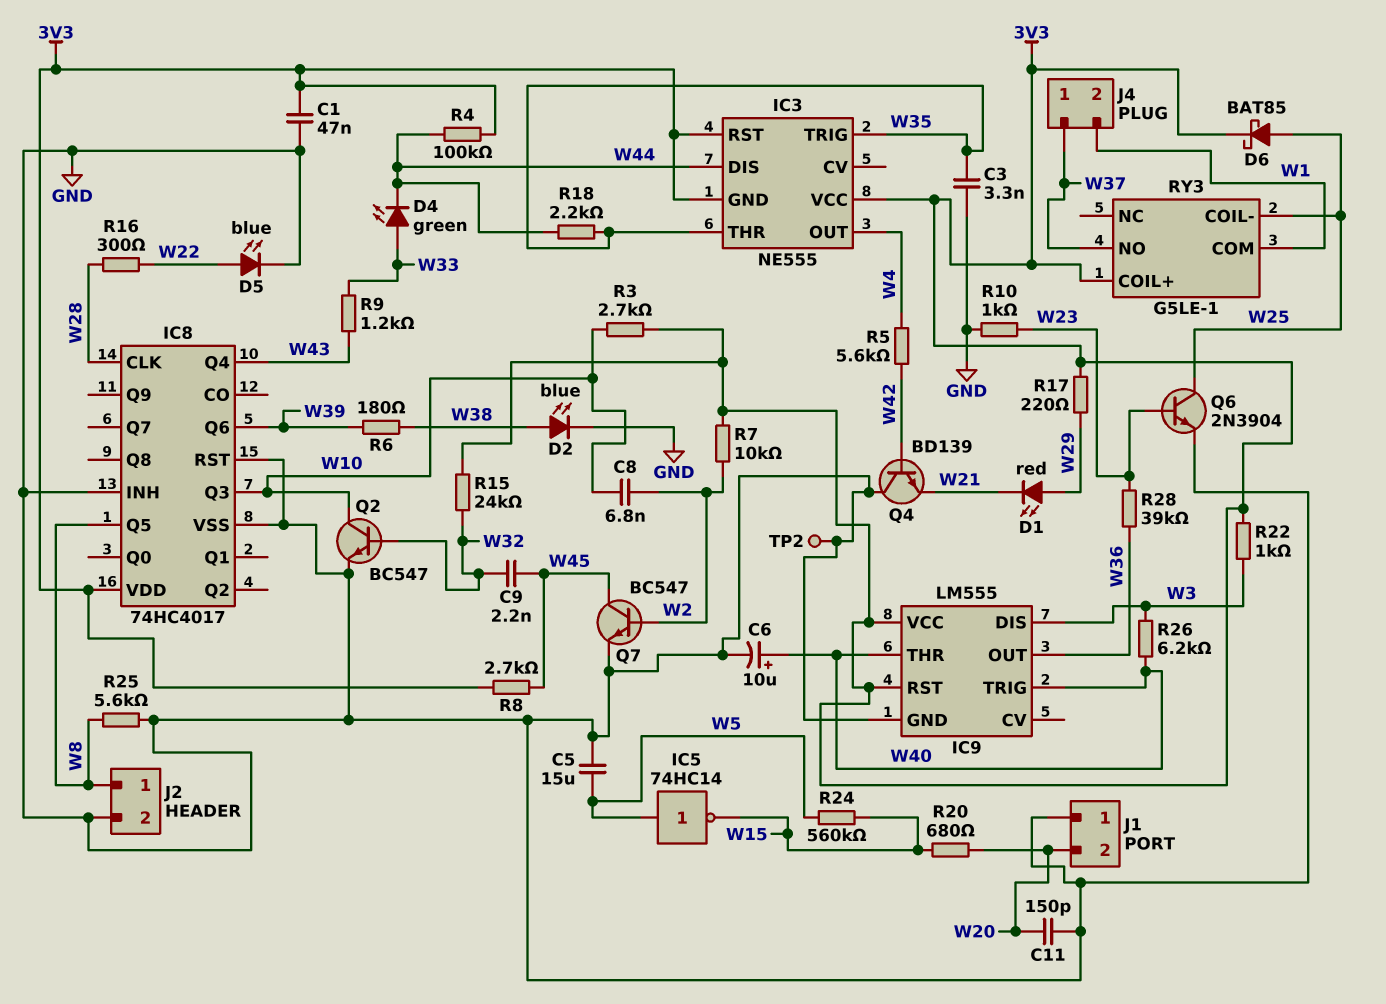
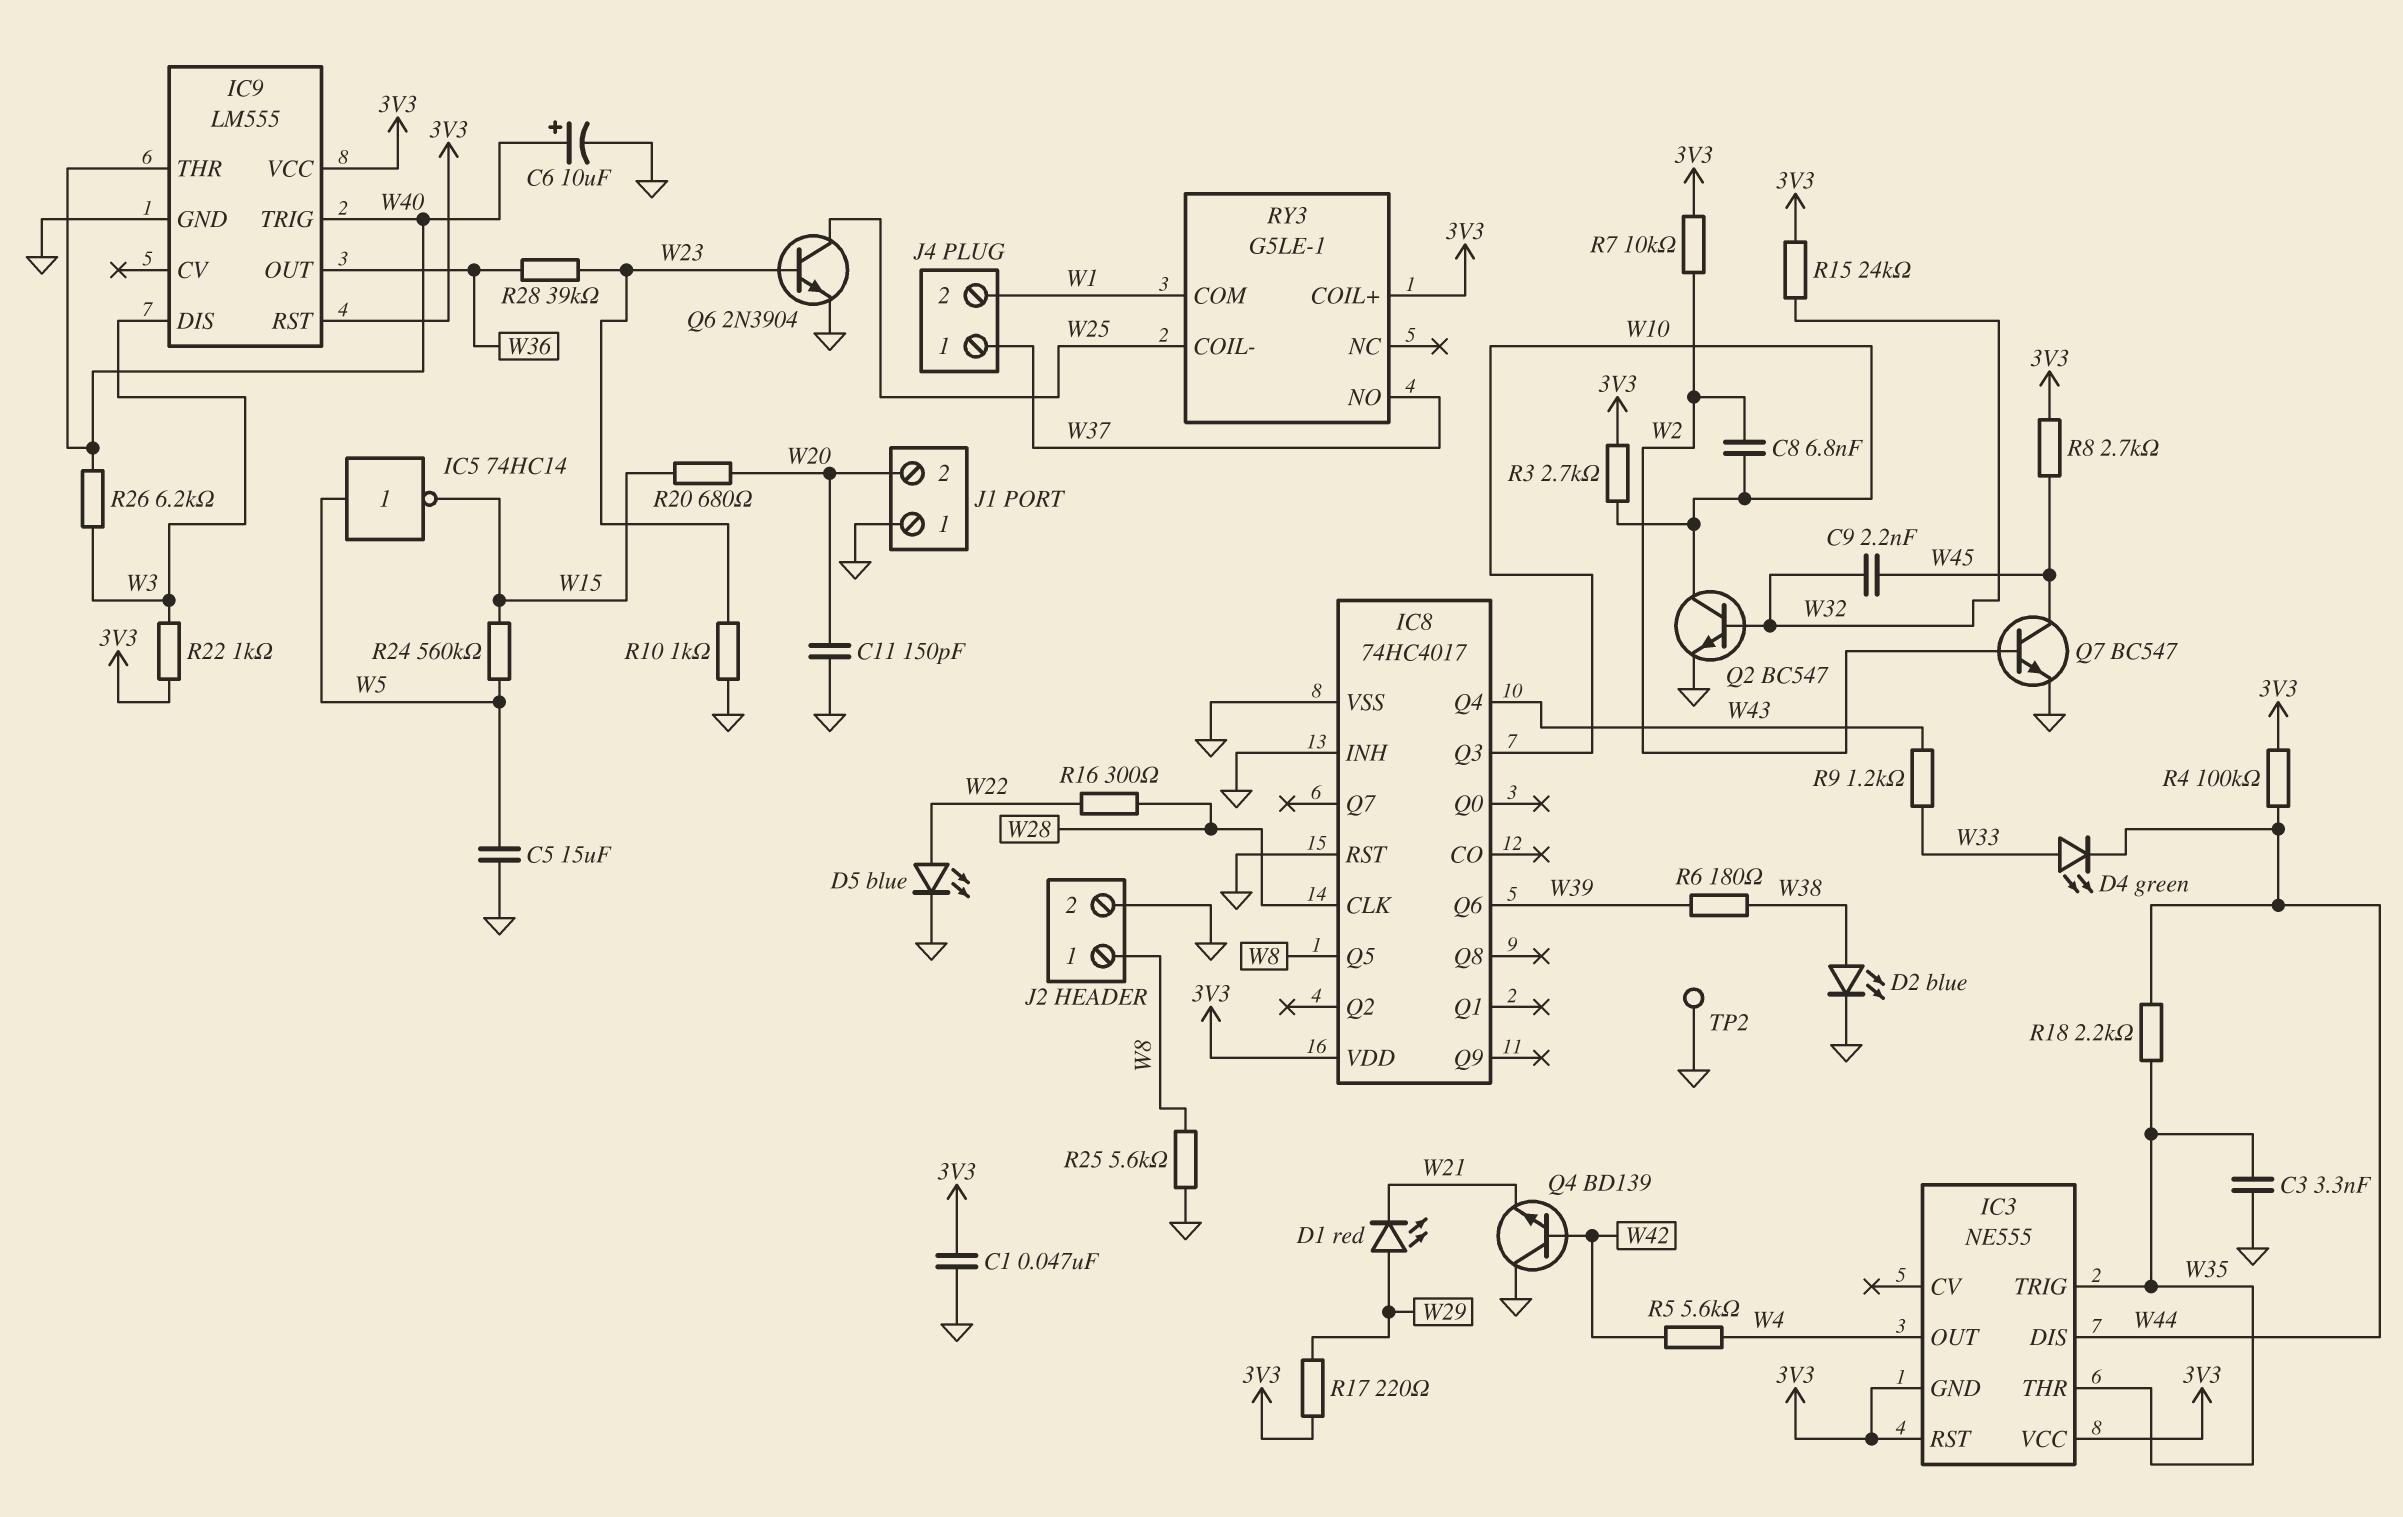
D6: schottky BAT85 (A W25, K 3V3) -> none

